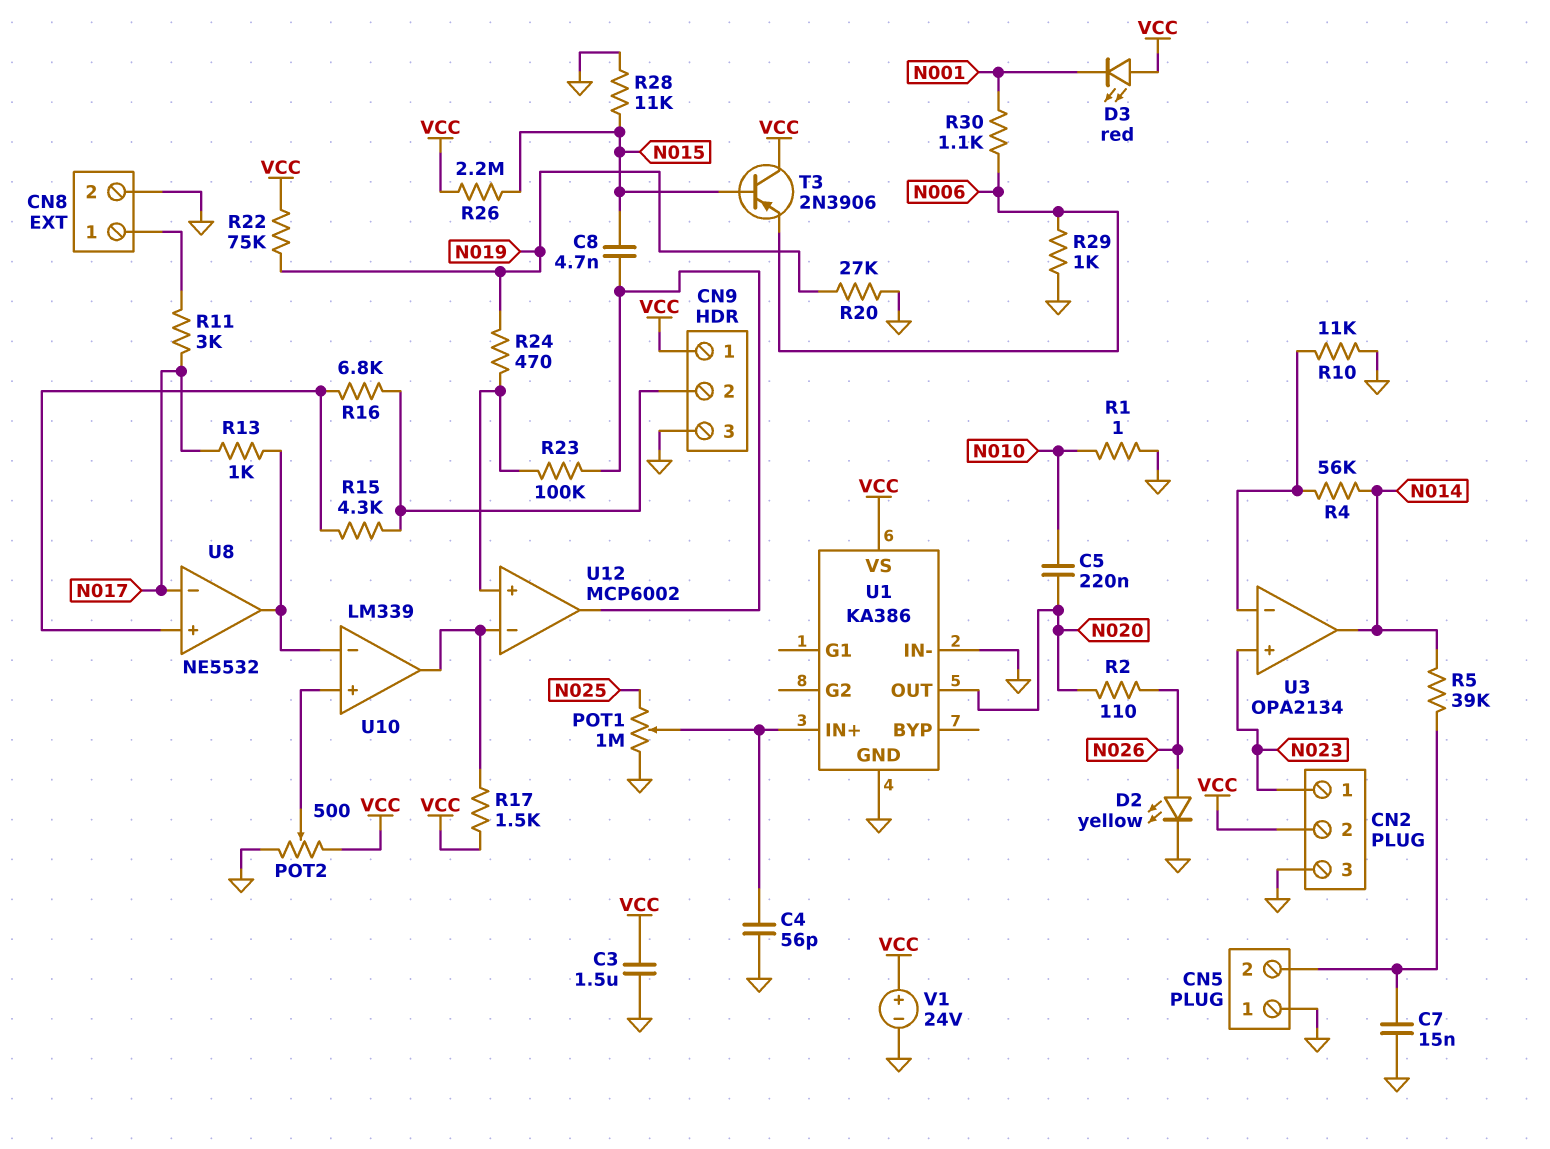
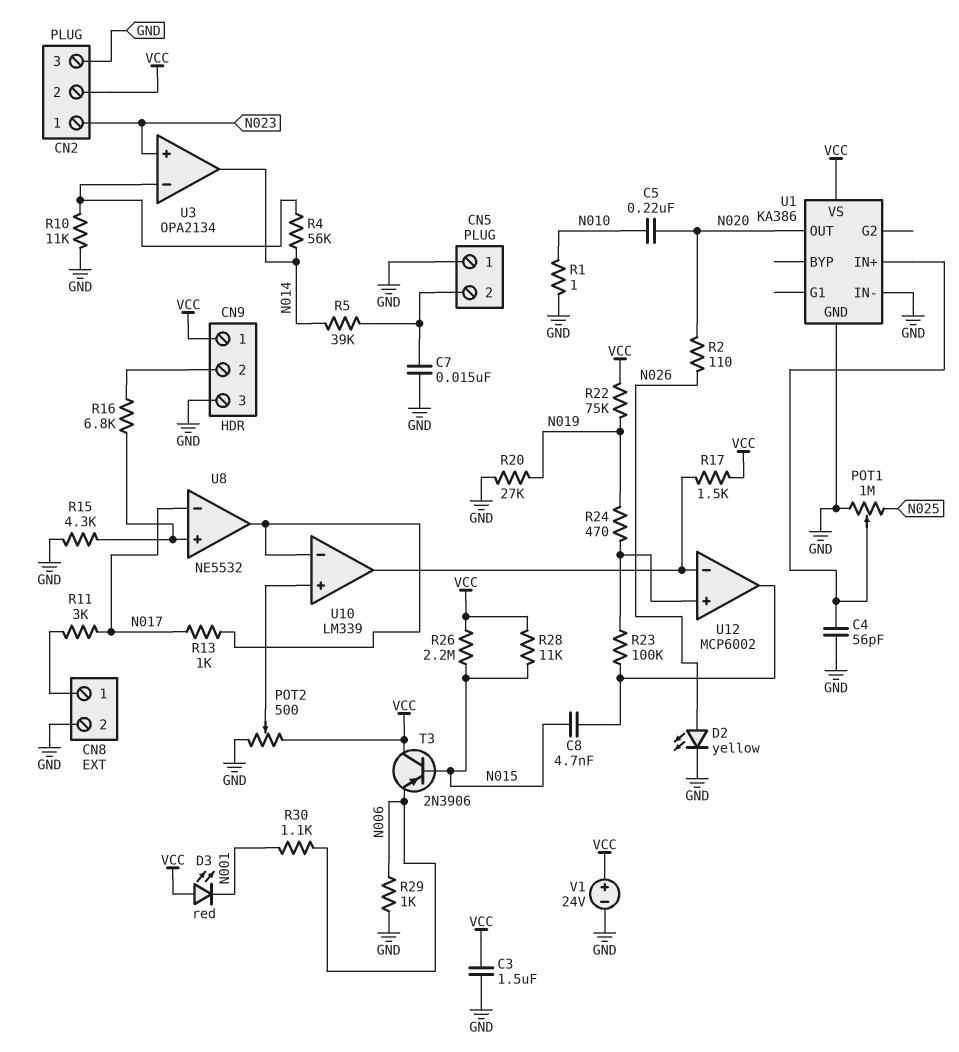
R15: 4.3k (CN9/2, U8/in+) -> 4.3k (GND, U8/in+)
R28: 11k (GND, N015) -> 11k (N015, VCC)

